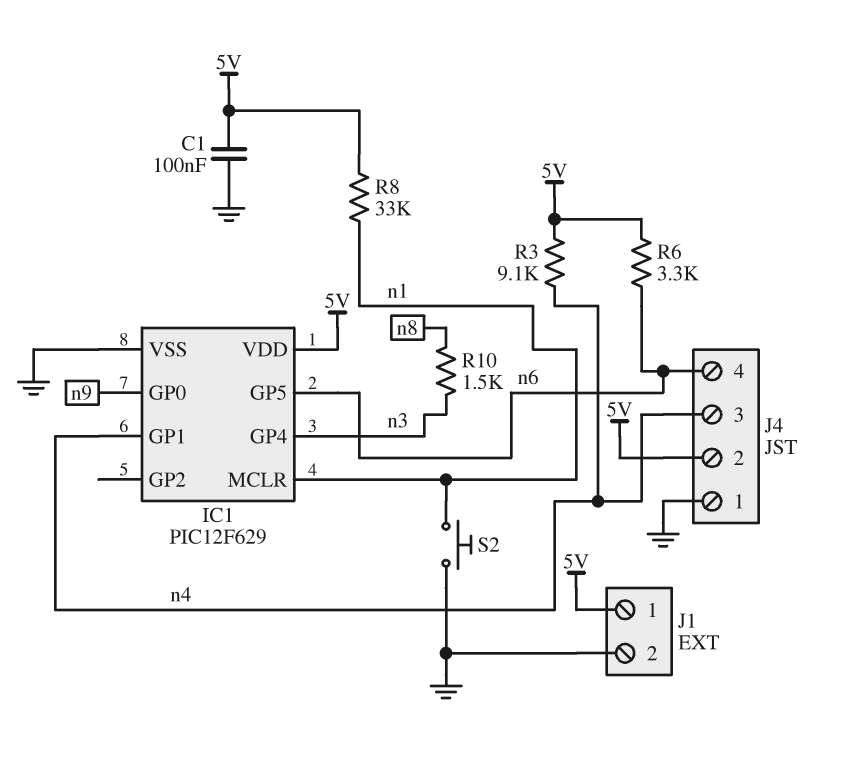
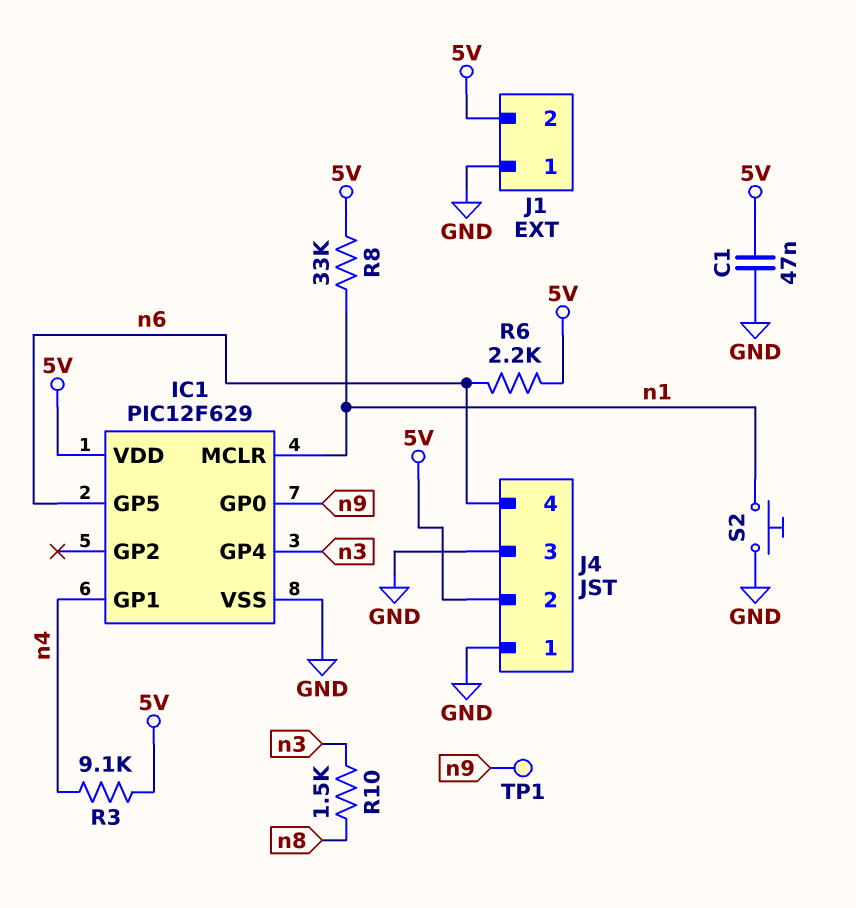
C1: 100nF (5V, GND) -> 47nF (5V, GND)
J1 pin 1: 5V -> GND
J1 pin 2: GND -> 5V
J4 pin 3: n4 -> GND
R6: 3.3k (5V, n6) -> 2.2k (5V, n6)
TP1: none -> test point (n9)

